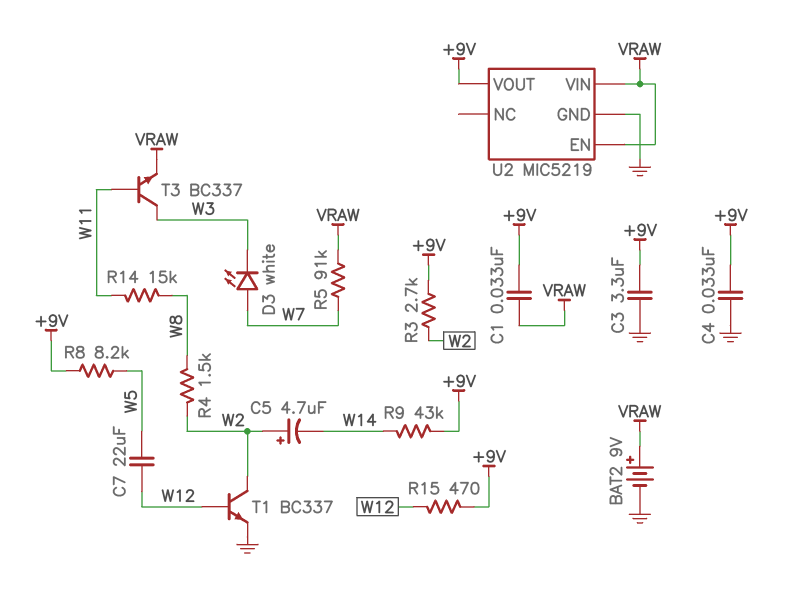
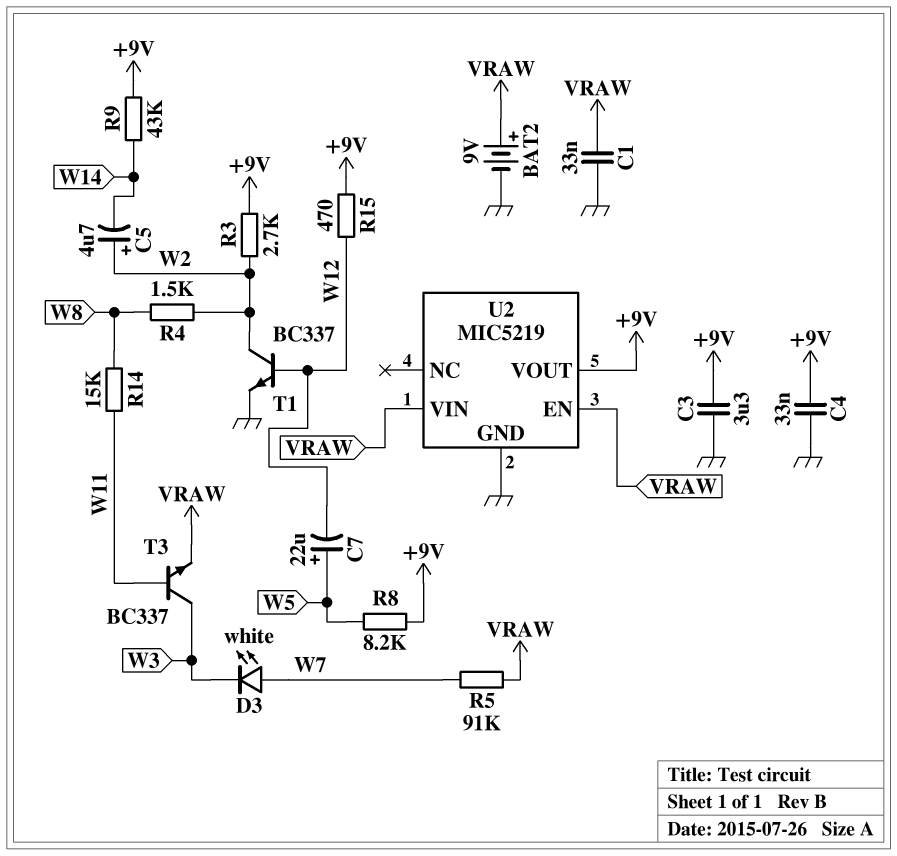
C1: 33nF (+9V, VRAW) -> 33nF (GND, VRAW)
C7: 22uF (W5, W12) -> 22uF (plus W5, minus W12)

